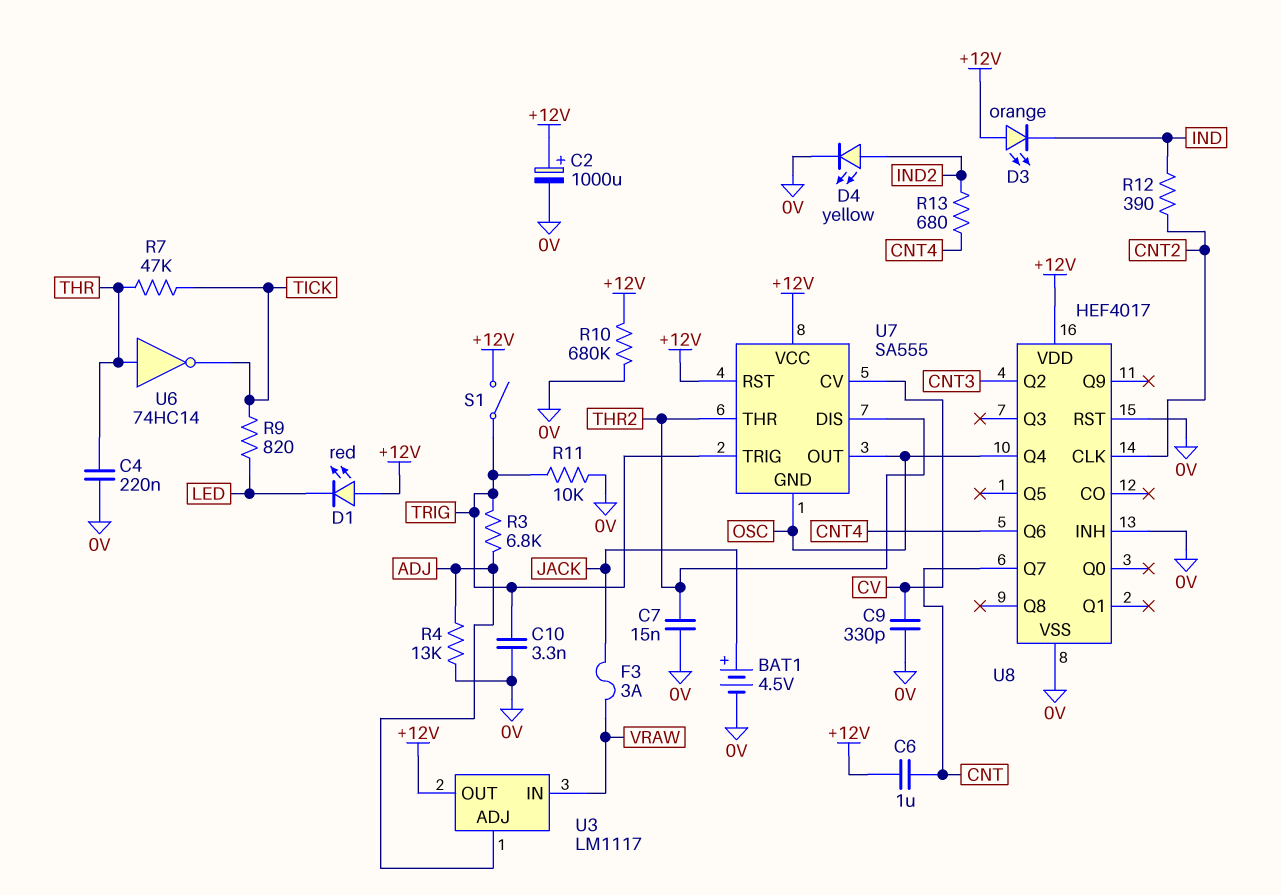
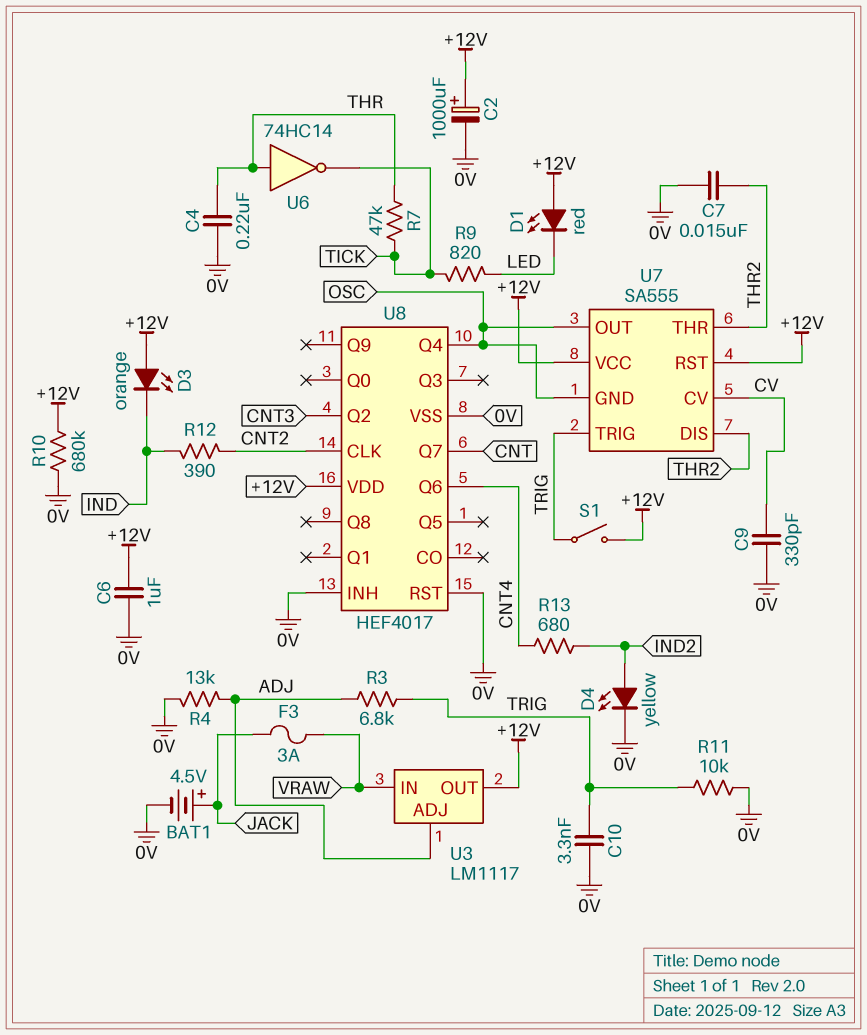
C6: 1uF (+12V, CNT) -> 1uF (+12V, 0V)

